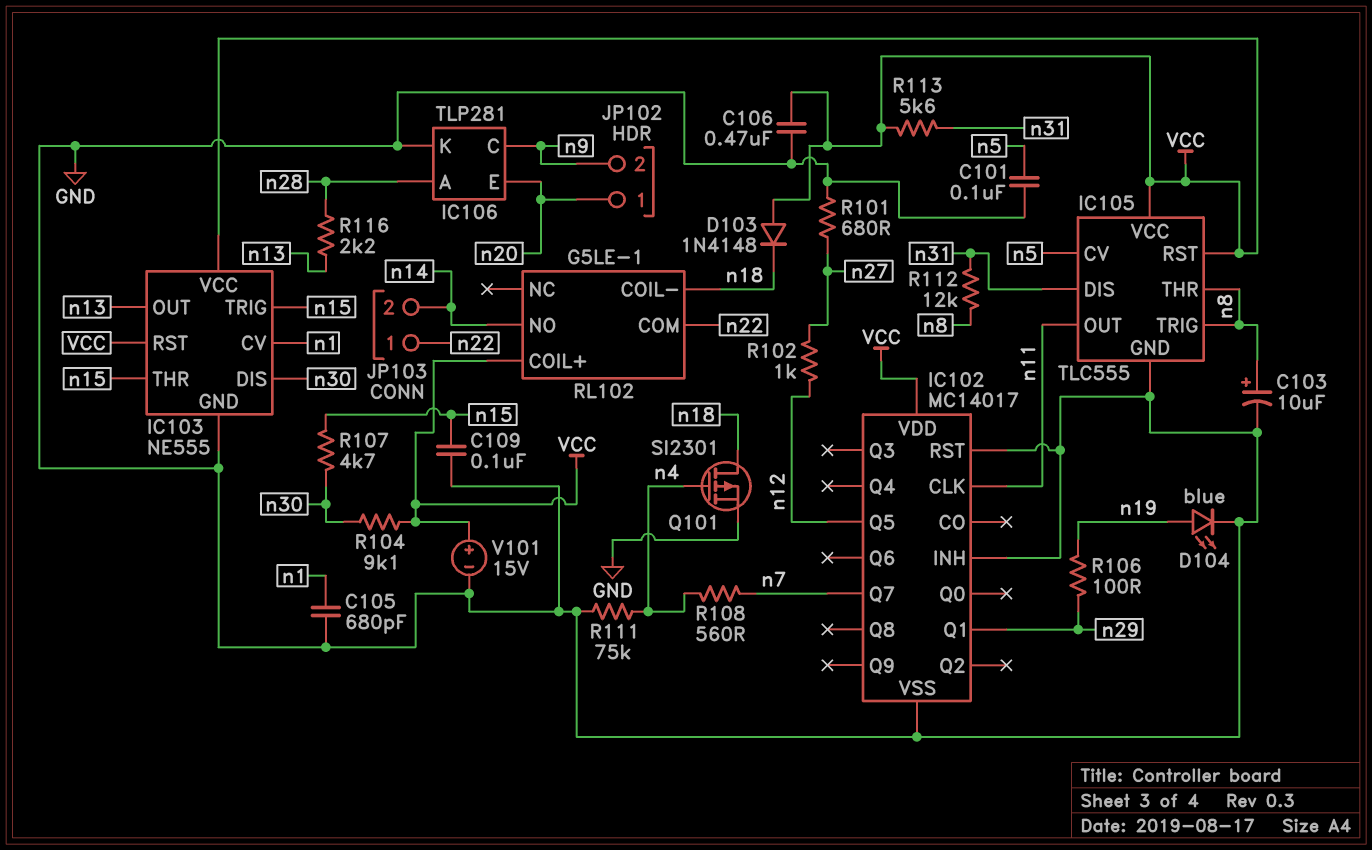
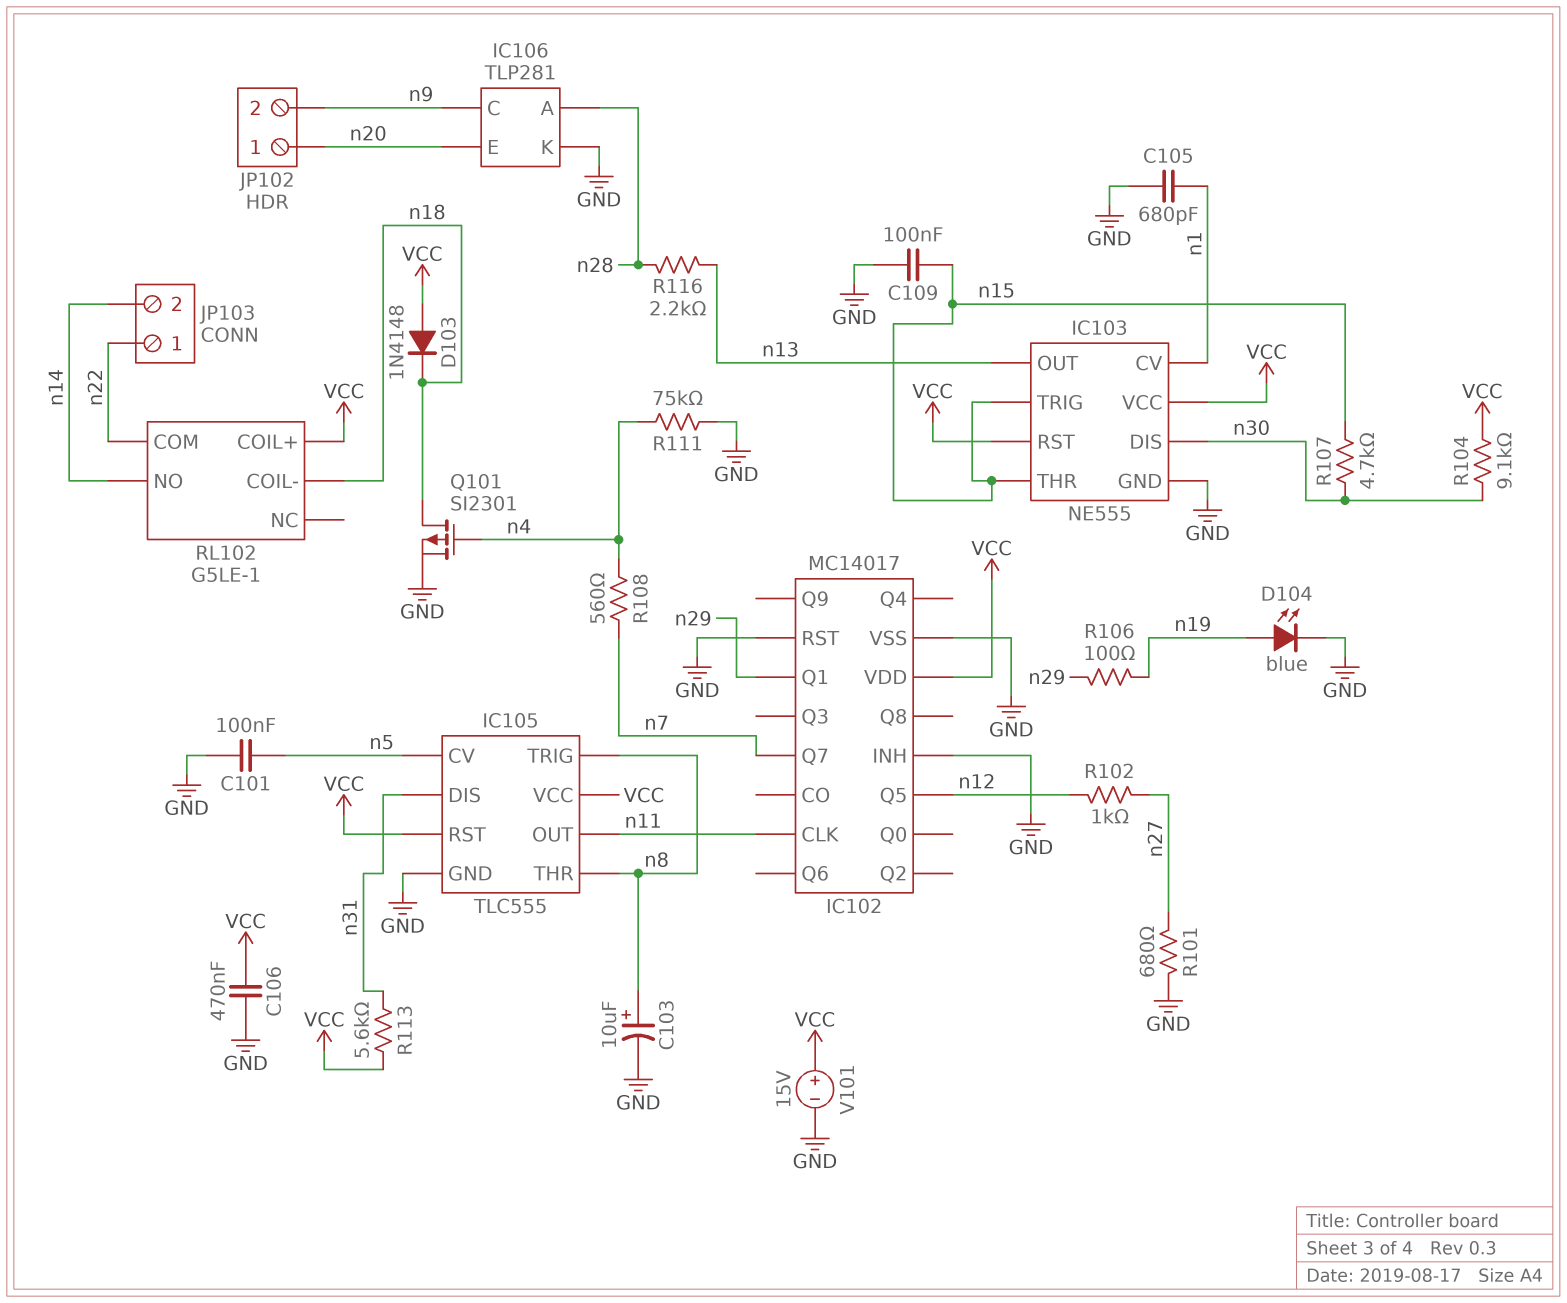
R112: 12k (n8, n31) -> none

